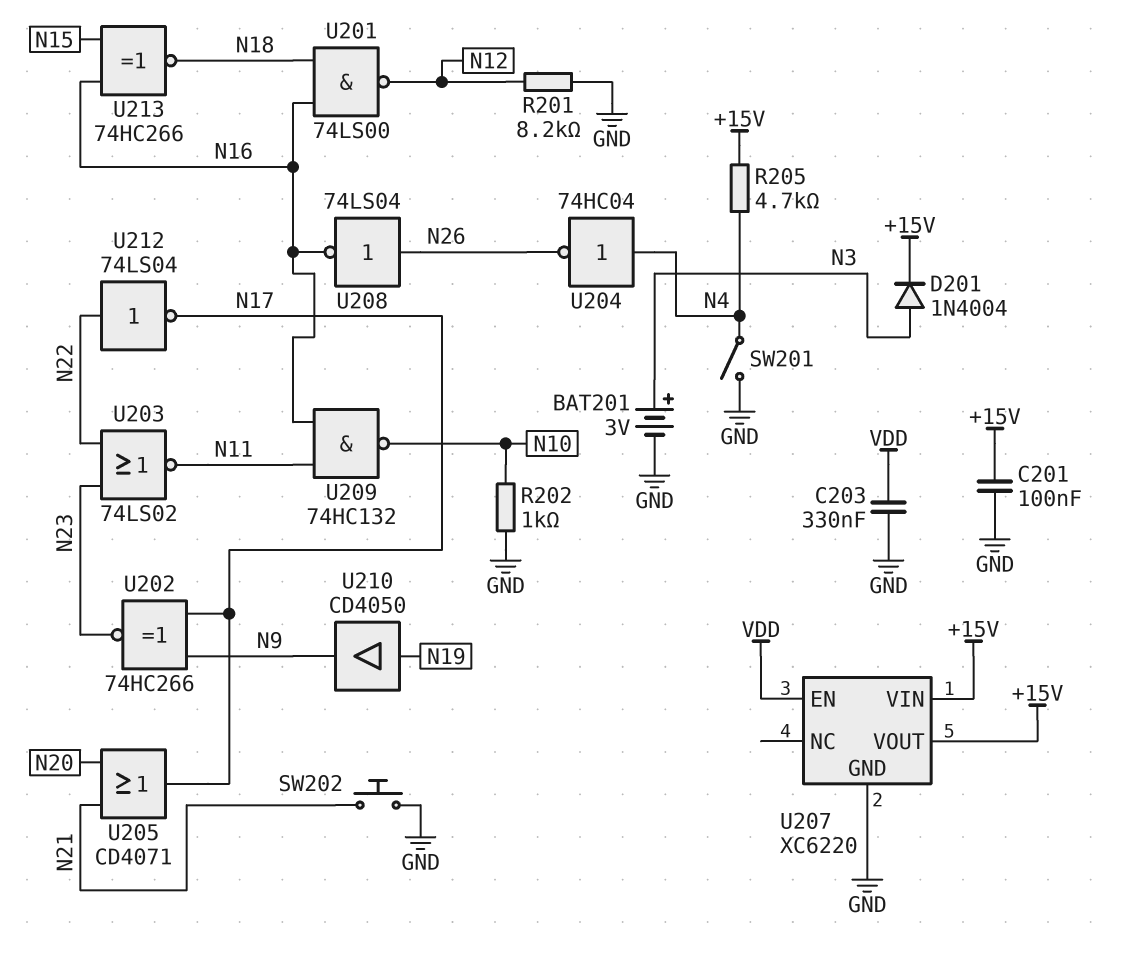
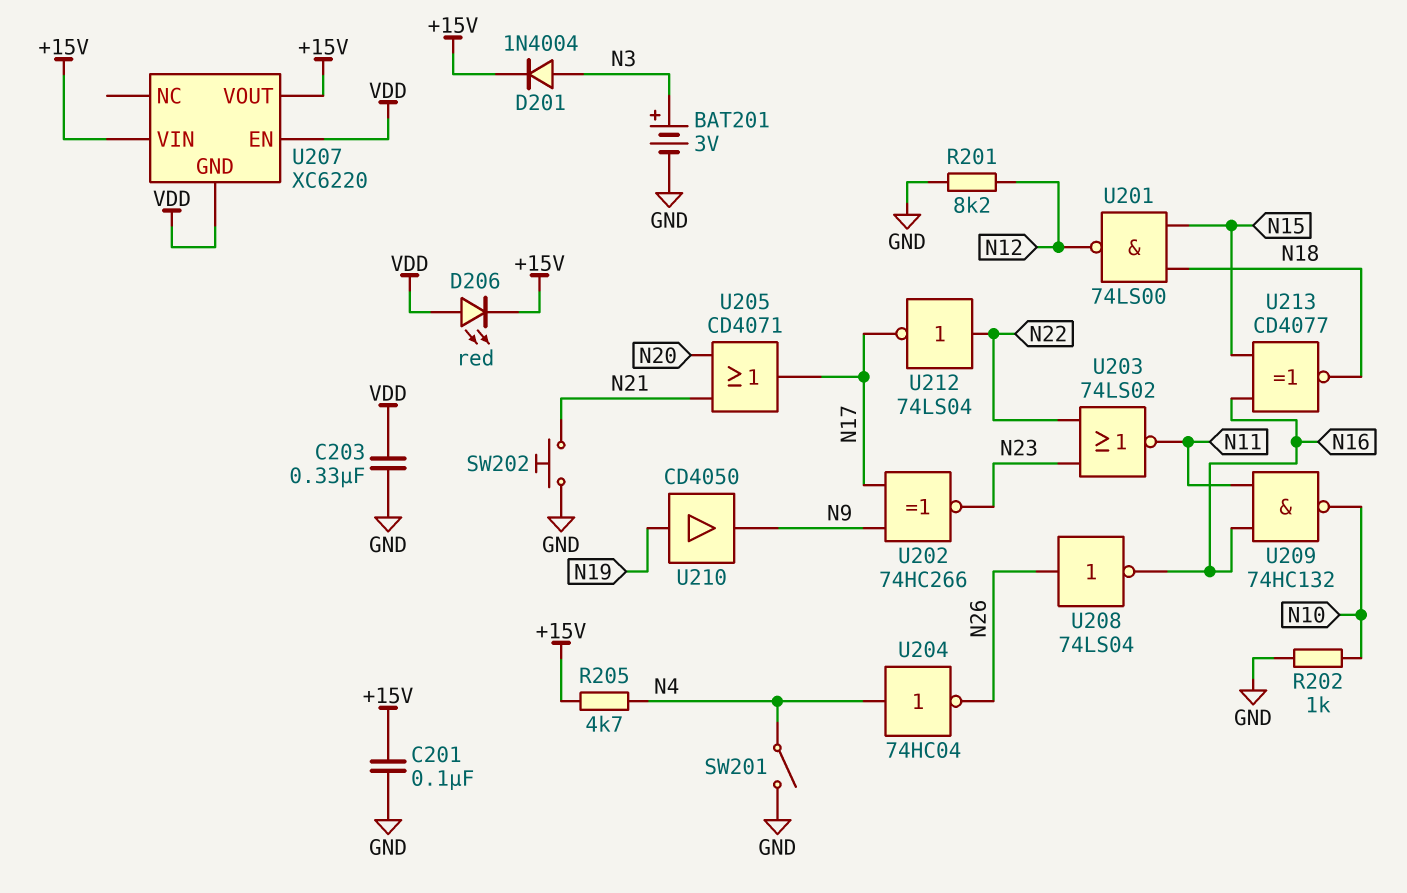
D206: none -> LED red (A VDD, K +15V)
U201: NAND 74LS00 (in N16, in N18, out N12) -> NAND 74LS00 (in N15, in N18, out N12)
U207 pin GND: GND -> VDD
U213: XNOR 74HC266 (in N15, in N16, out N18) -> XNOR CD4077 (in N15, in N16, out N18)

